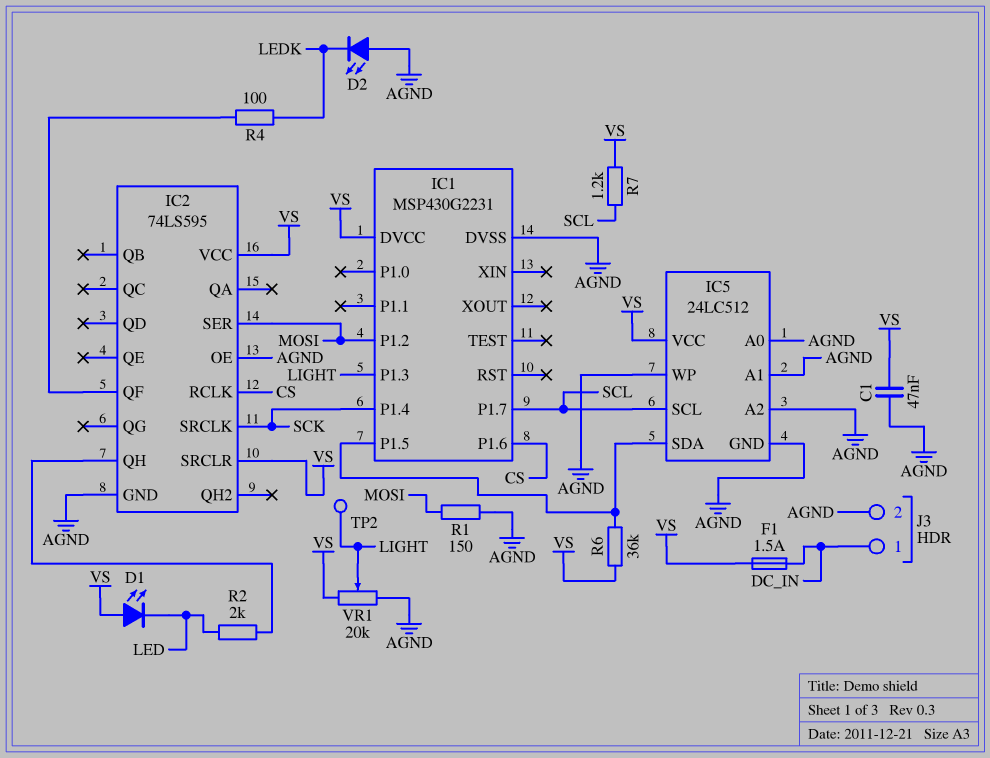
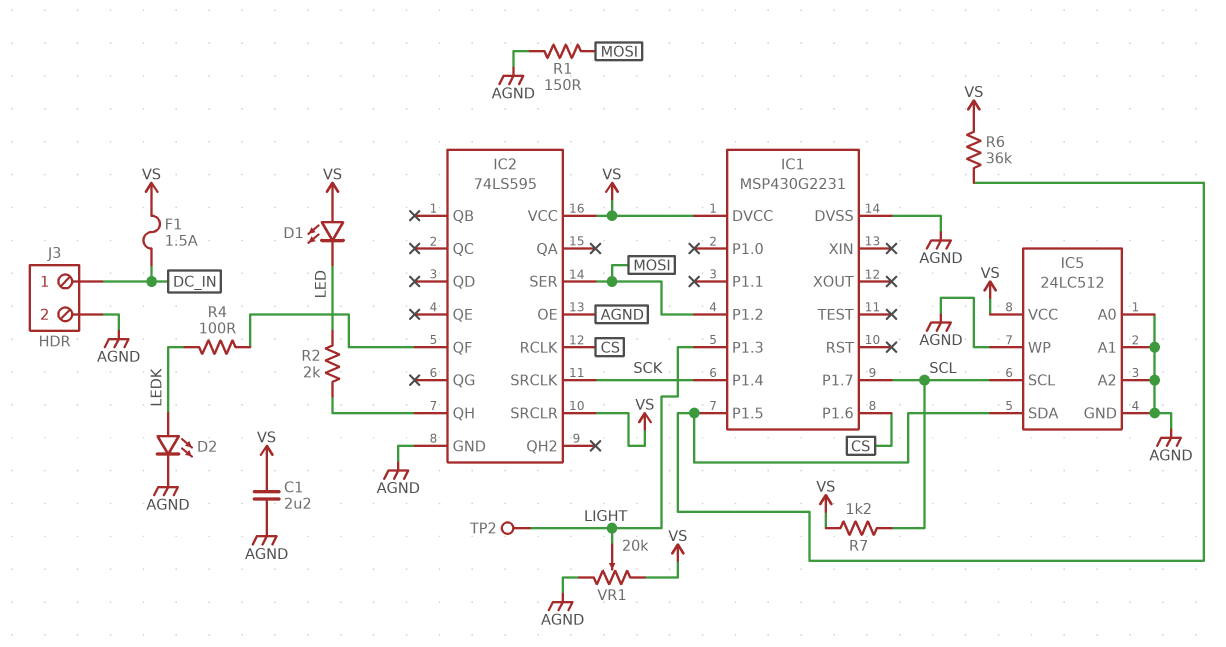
C1: 47nF (AGND, VS) -> 2.2uF (AGND, VS)
D2: LED (A AGND, K LEDK) -> LED (A LEDK, K AGND)

